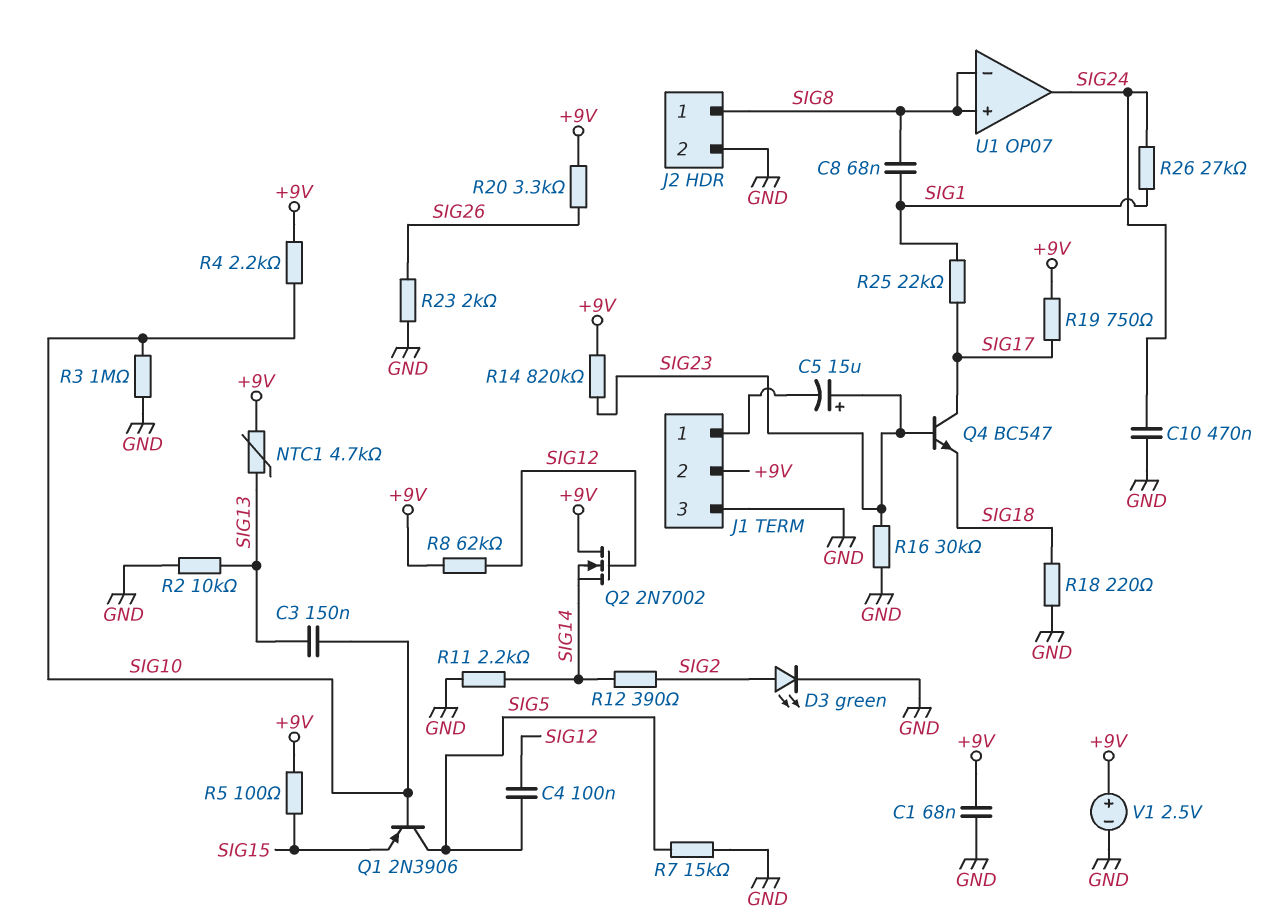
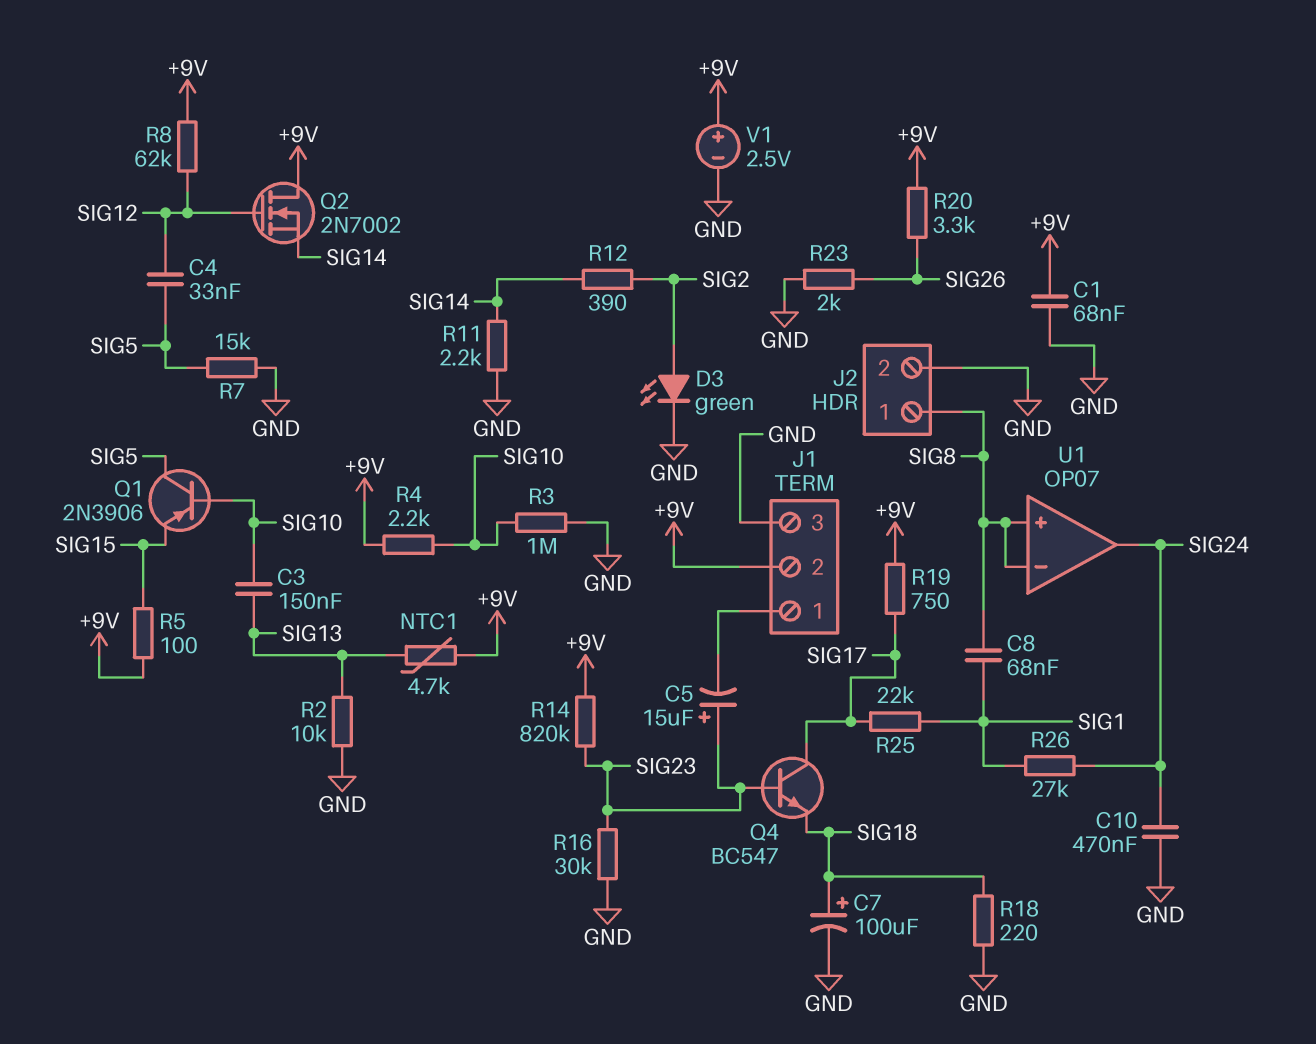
C4: 100nF (SIG5, SIG12) -> 33nF (SIG5, SIG12)
C7: none -> 100uF (plus SIG18, minus GND)

